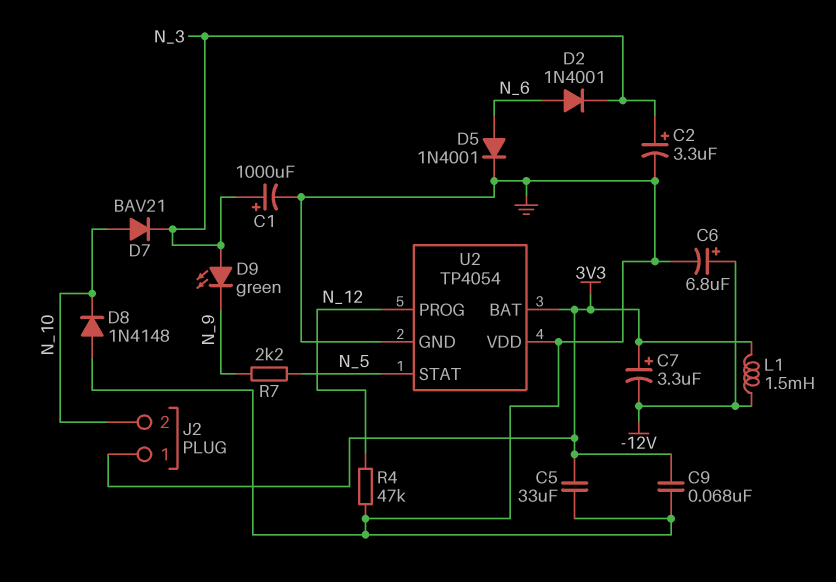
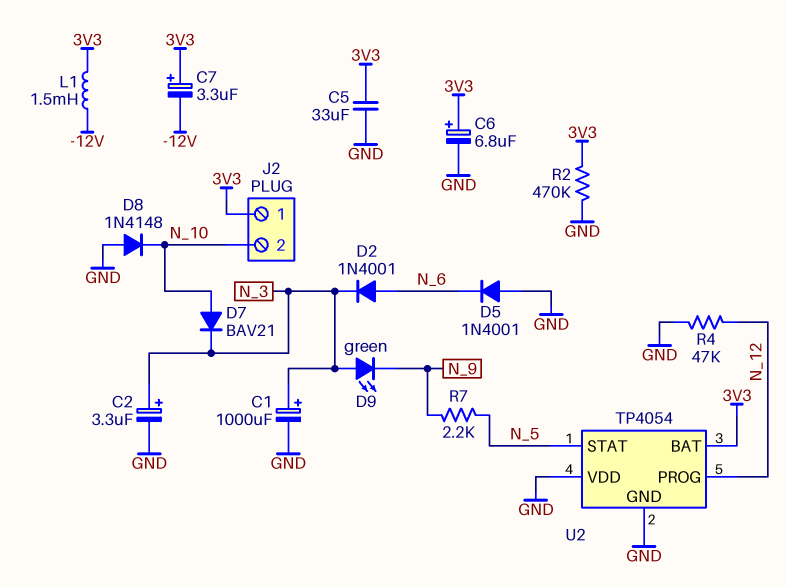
C6: 6.8uF (plus -12V, minus GND) -> 6.8uF (plus 3V3, minus GND)
C9: 68nF (3V3, GND) -> none
D5: diode 1N4001 (A N_6, K GND) -> diode 1N4001 (A GND, K N_6)
R2: none -> 470k (3V3, GND)

